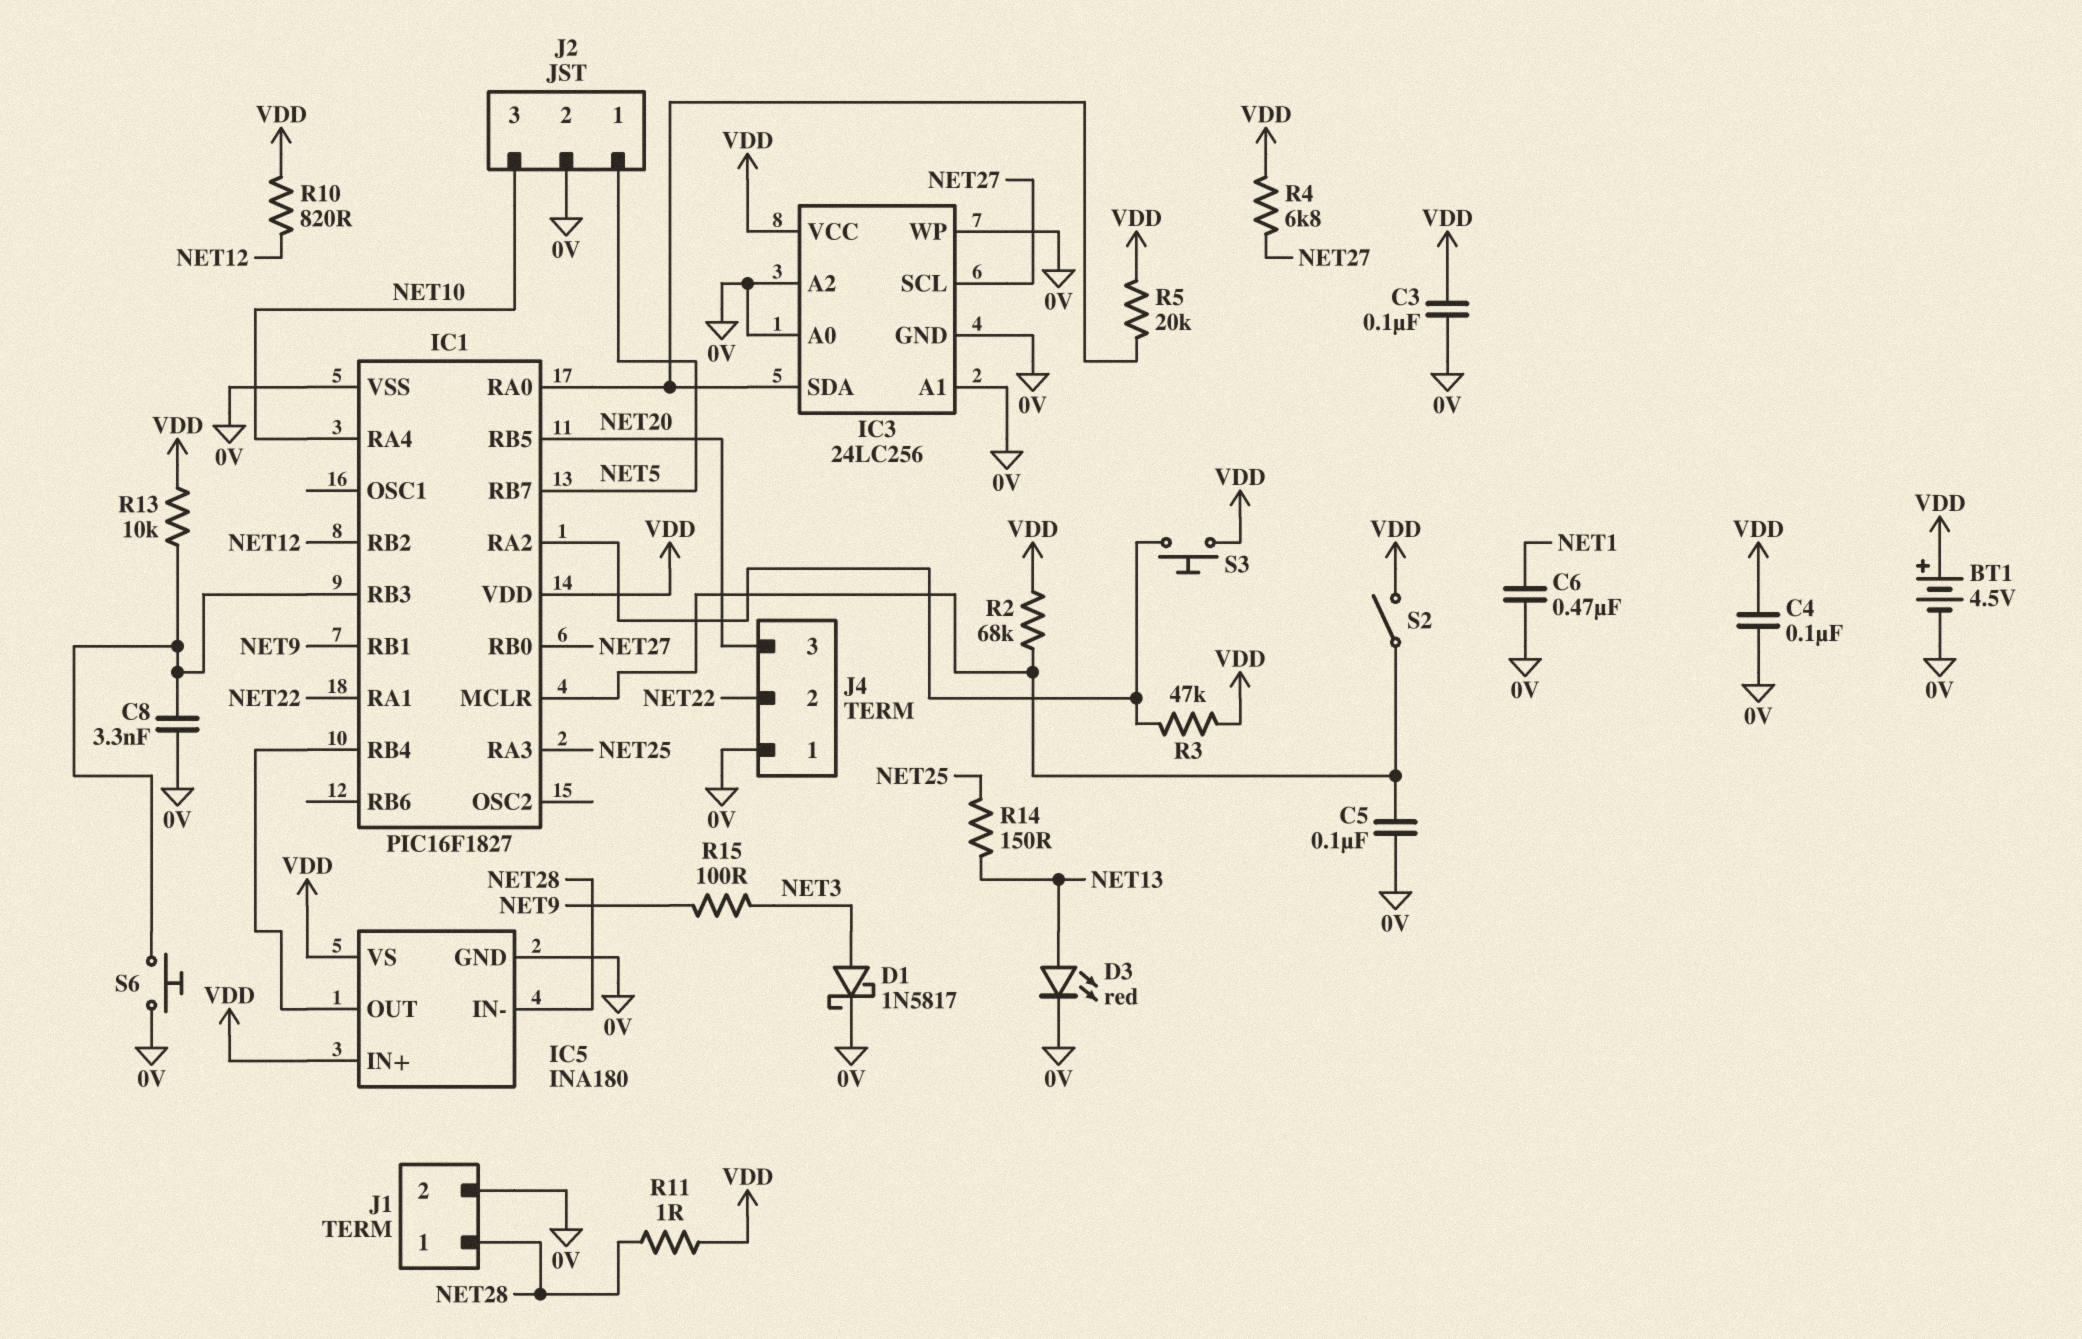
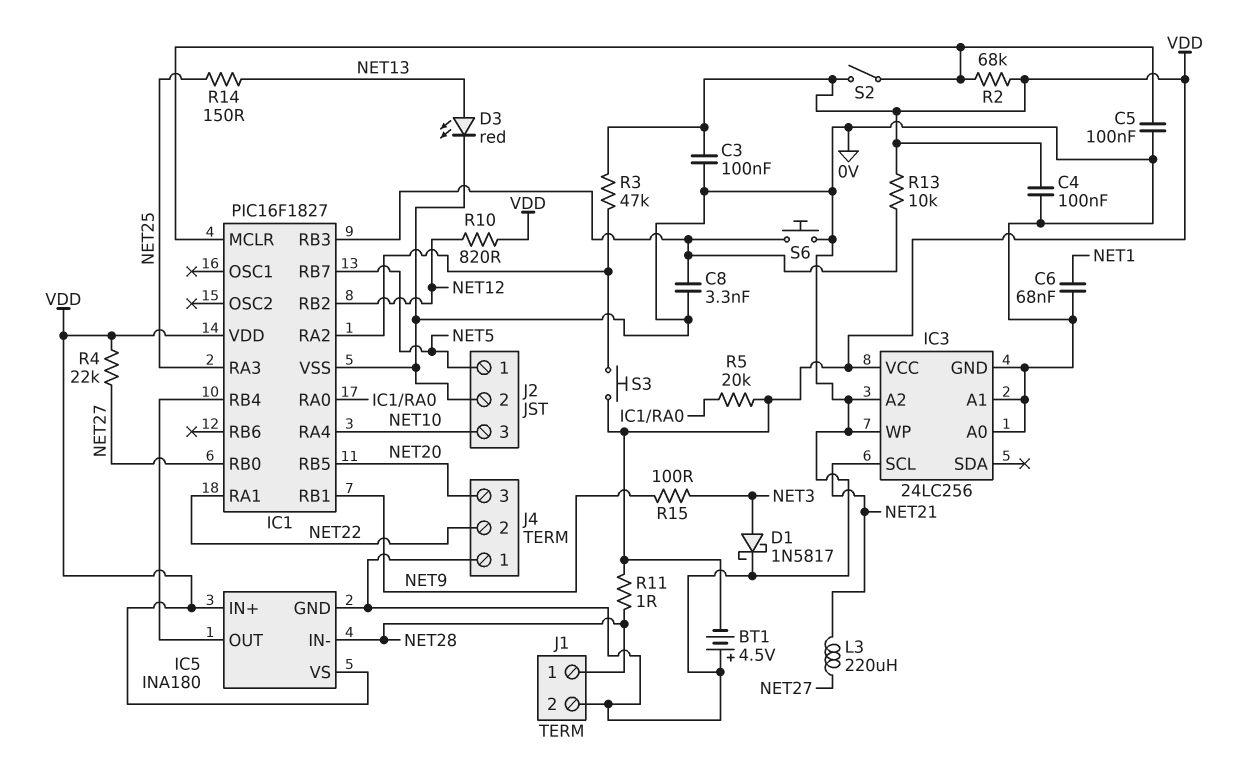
BT1: 4.5V (plus VDD, minus 0V) -> 4.5V (plus 0V, minus VDD)
C6: 470nF (0V, NET1) -> 68nF (0V, NET1)
IC3 pin SCL: NET27 -> NET21
IC3 pin SDA: IC1/RA0 -> none
L3: none -> 220uH (NET21, NET27)
R4: 6.8k (NET27, VDD) -> 22k (NET27, VDD)

